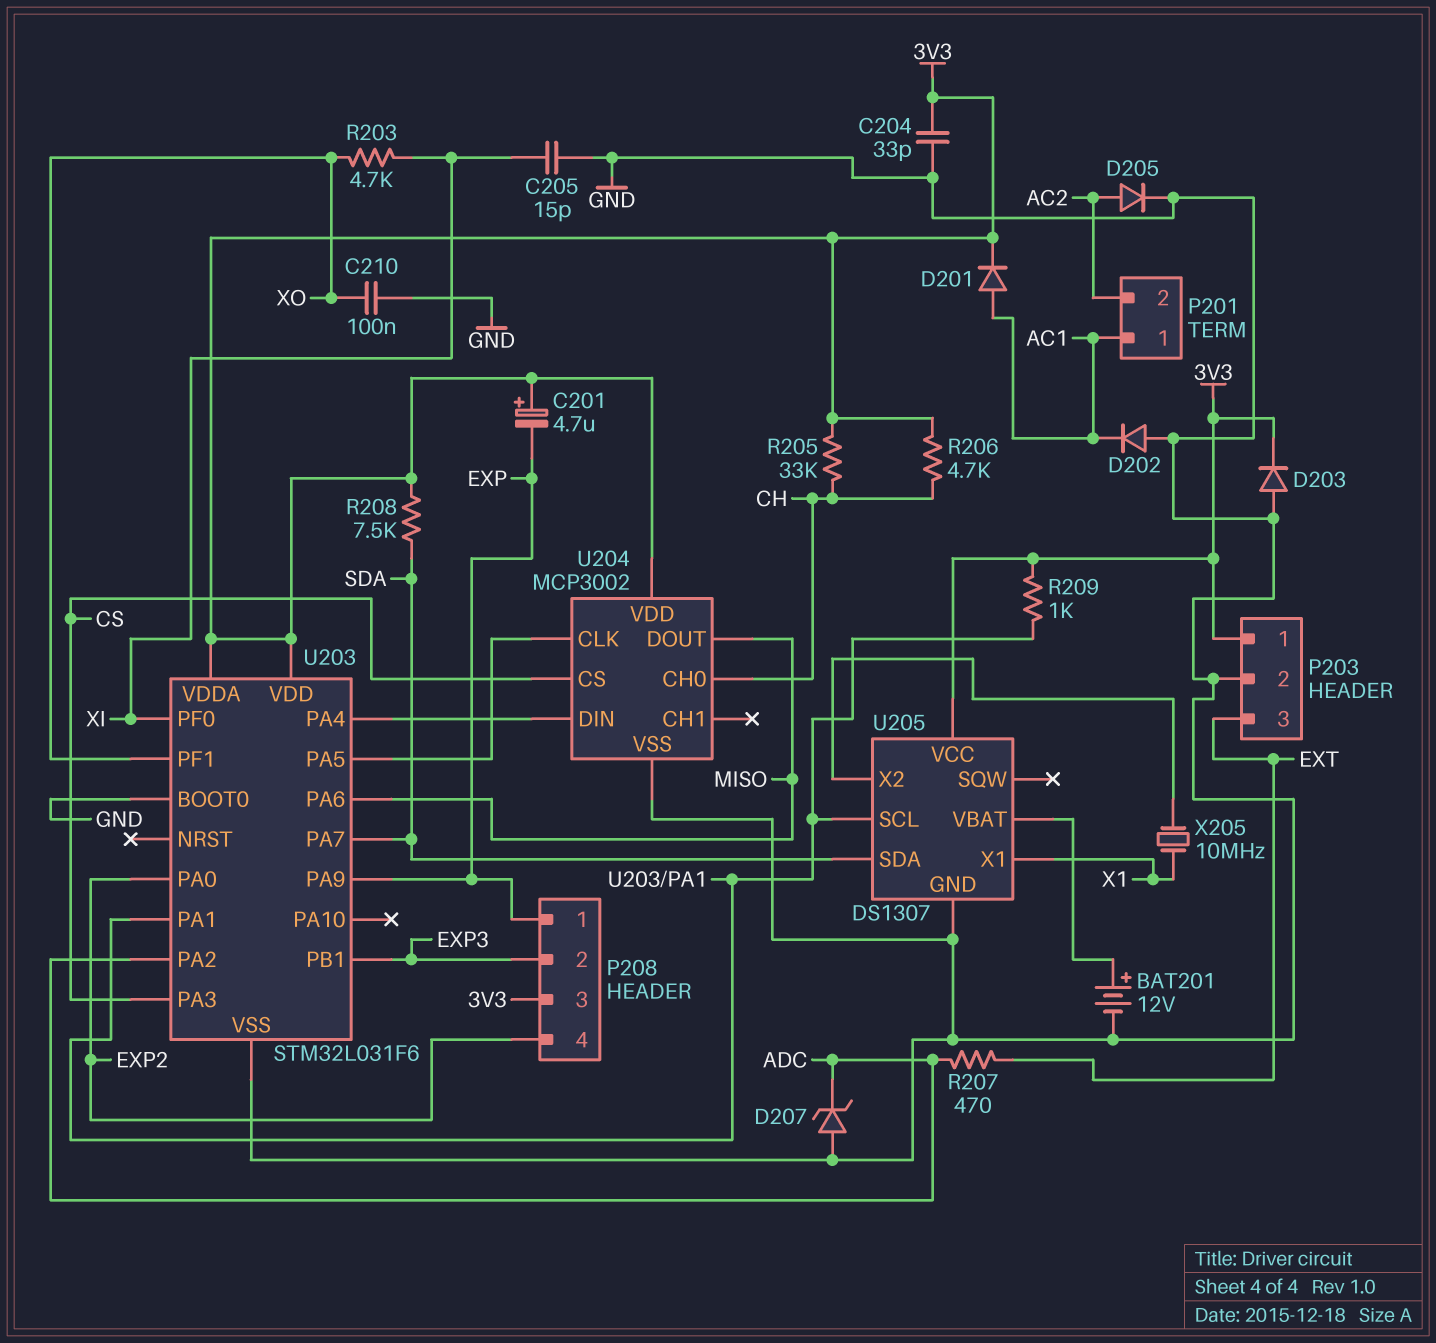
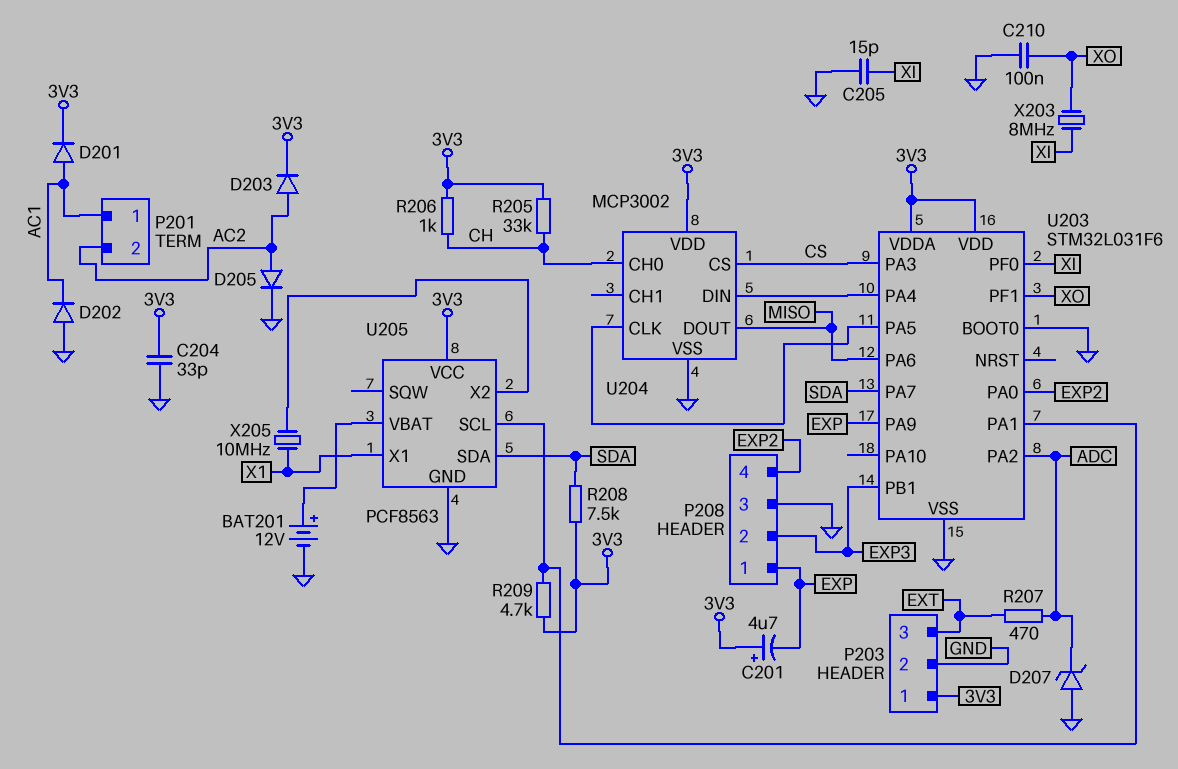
D203: diode (A GND, K 3V3) -> diode (A AC2, K 3V3)
P208 pin 3: 3V3 -> GND
R203: 4.7k (XI, XO) -> none
R206: 4.7k (3V3, CH) -> 1k (3V3, CH)
R209: 1k (3V3, U203/PA1) -> 4.7k (3V3, U203/PA1)
U205: DS1307 -> PCF8563
X203: none -> 8MHz (XI, XO)

